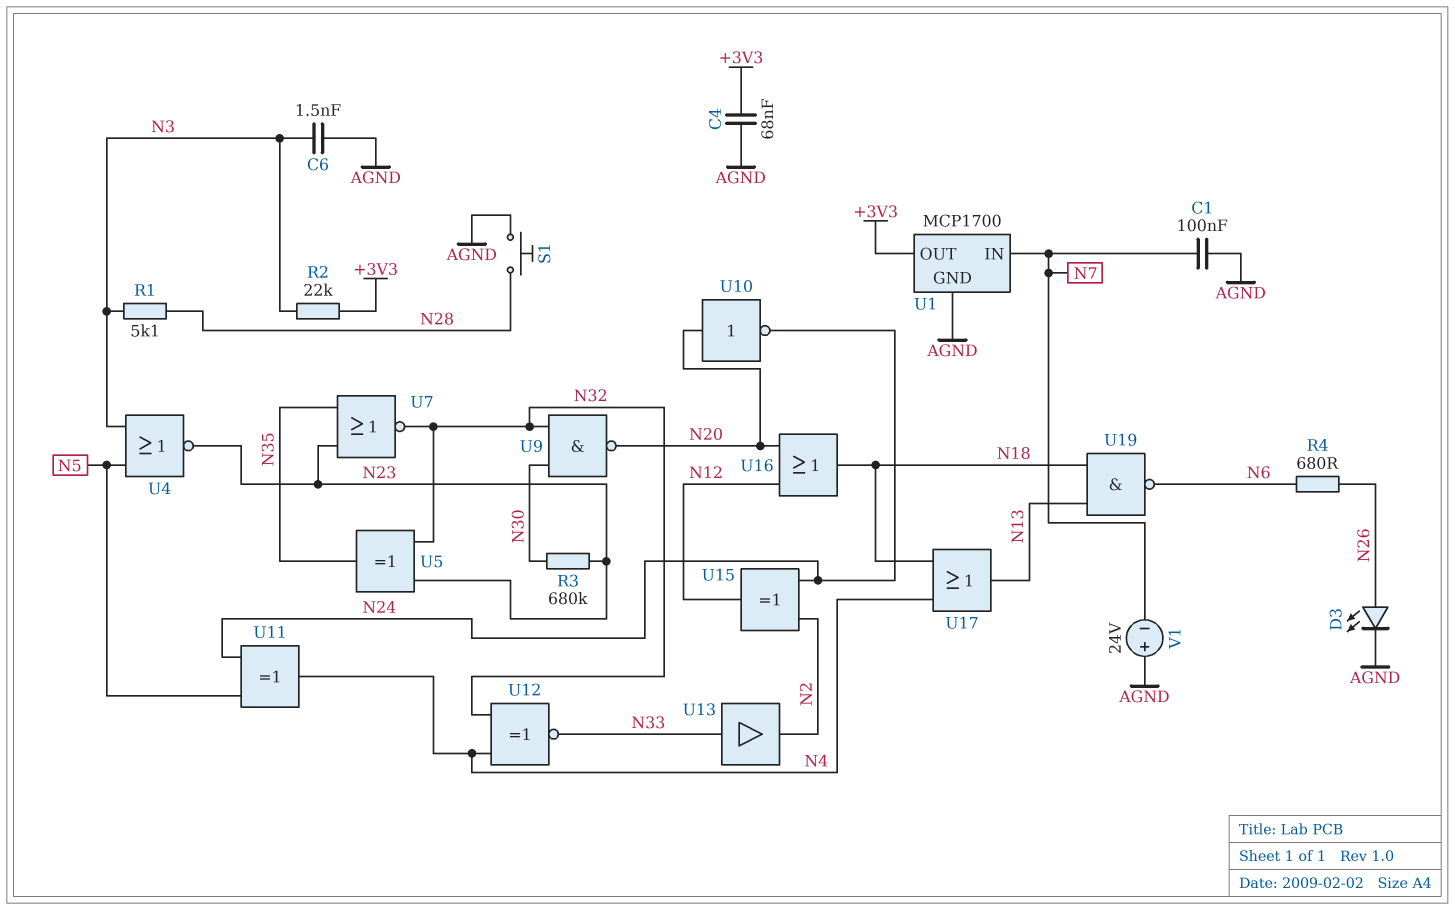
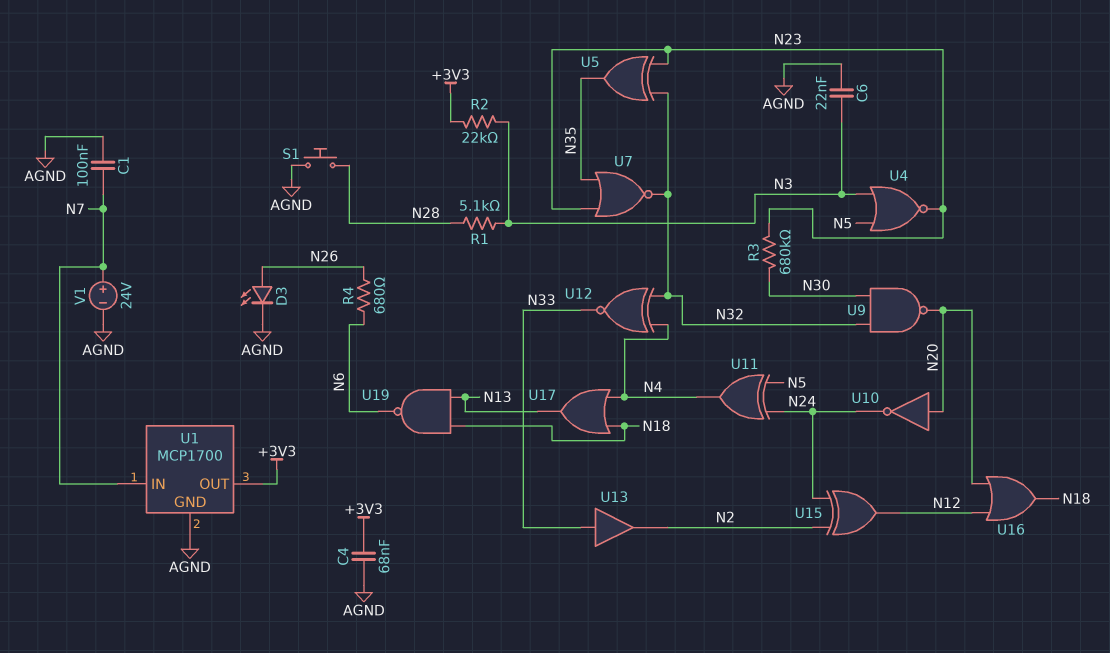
C6: 1.5nF (AGND, N3) -> 22nF (AGND, N3)
V1: 24V (plus AGND, minus N7) -> 24V (plus N7, minus AGND)

